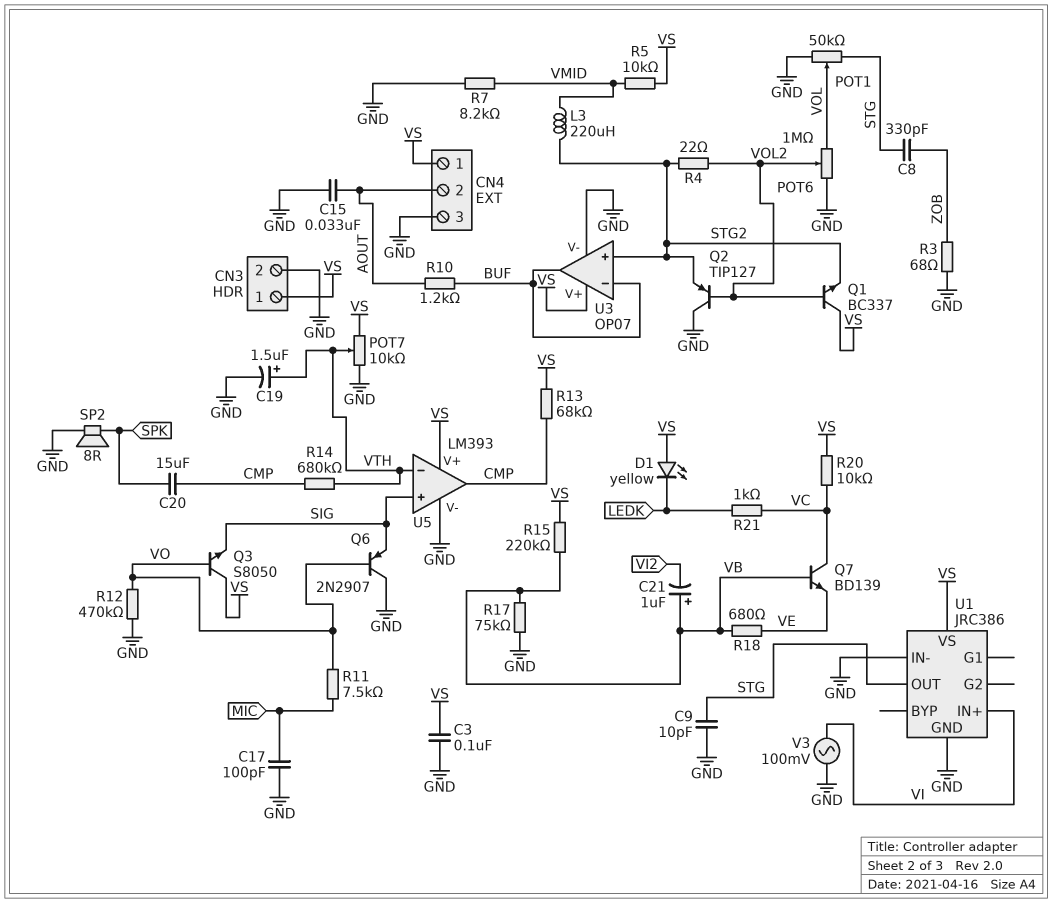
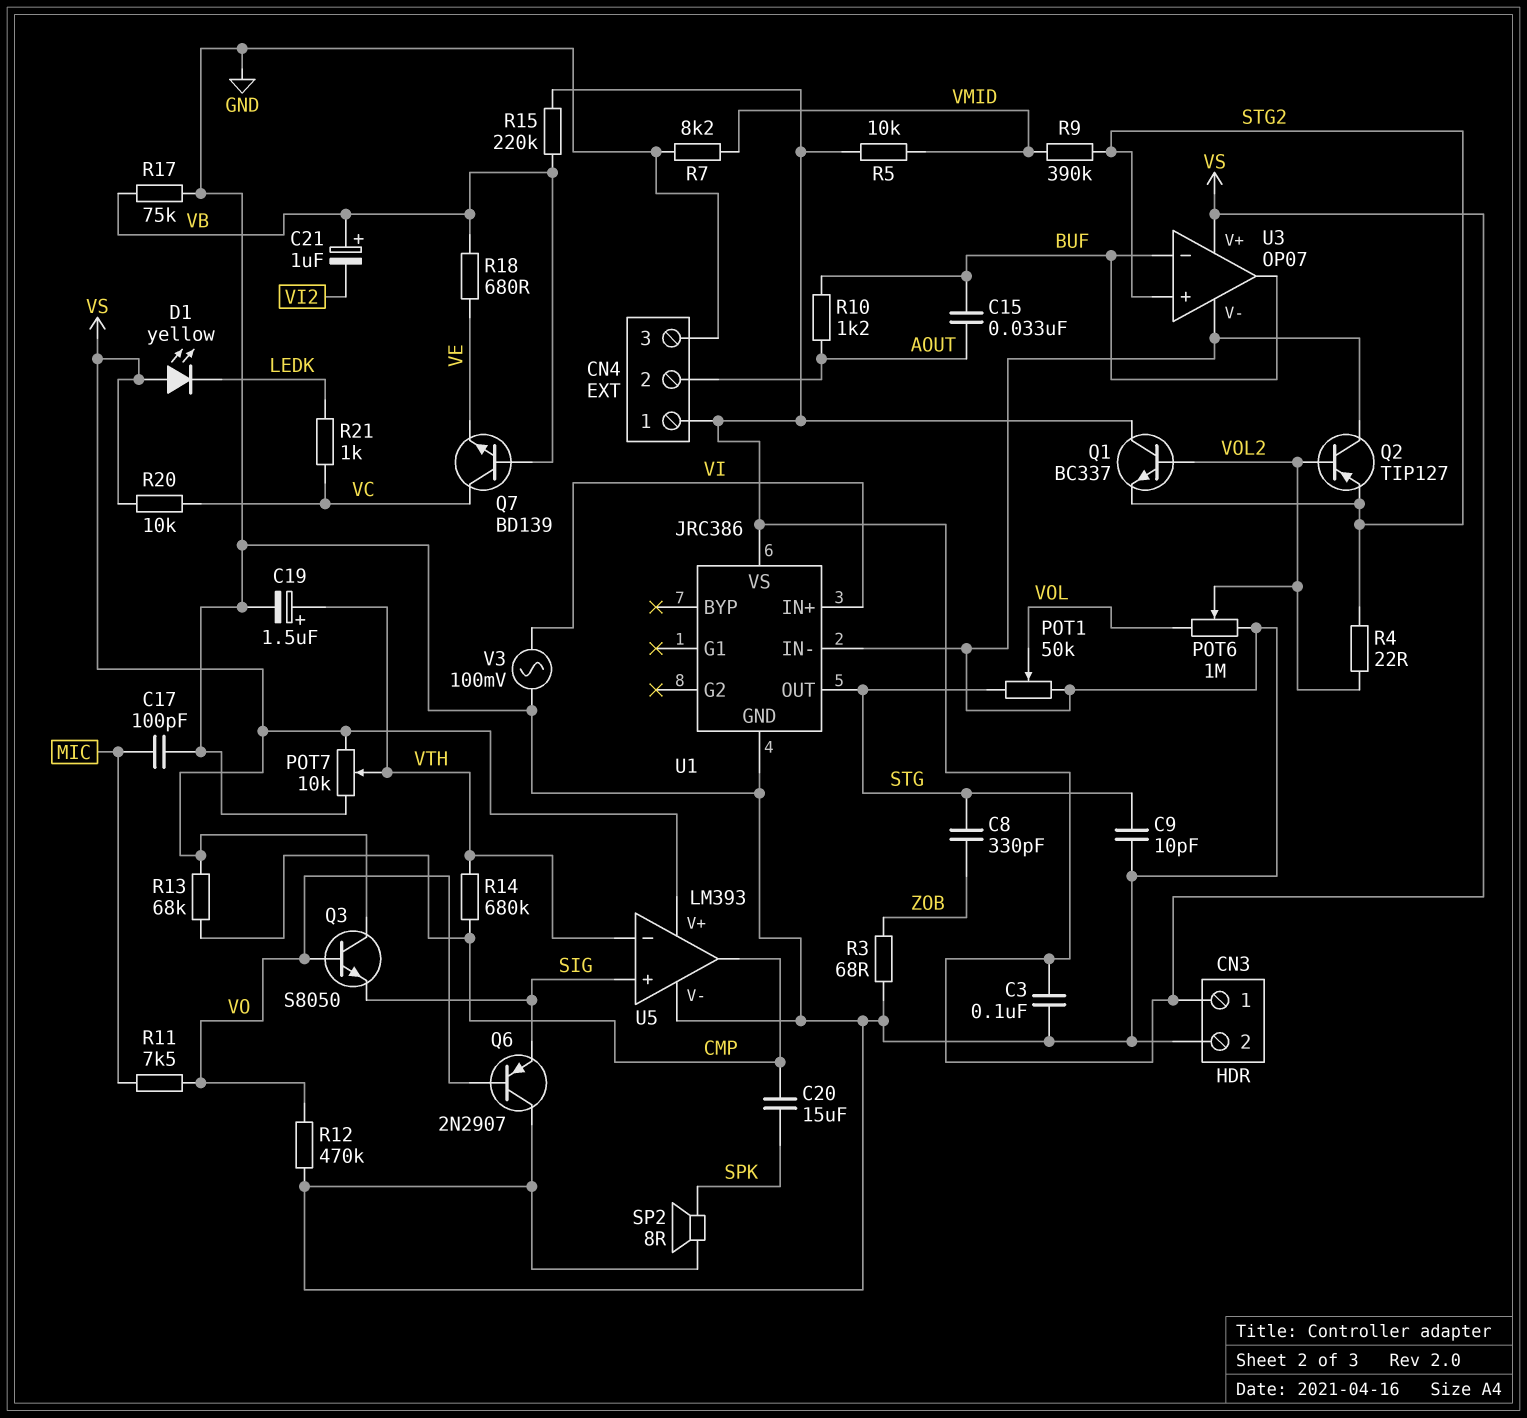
C15: 33nF (AOUT, GND) -> 33nF (AOUT, BUF)
L3: 220uH (STG2, VMID) -> none
R9: none -> 390k (STG2, VMID)

